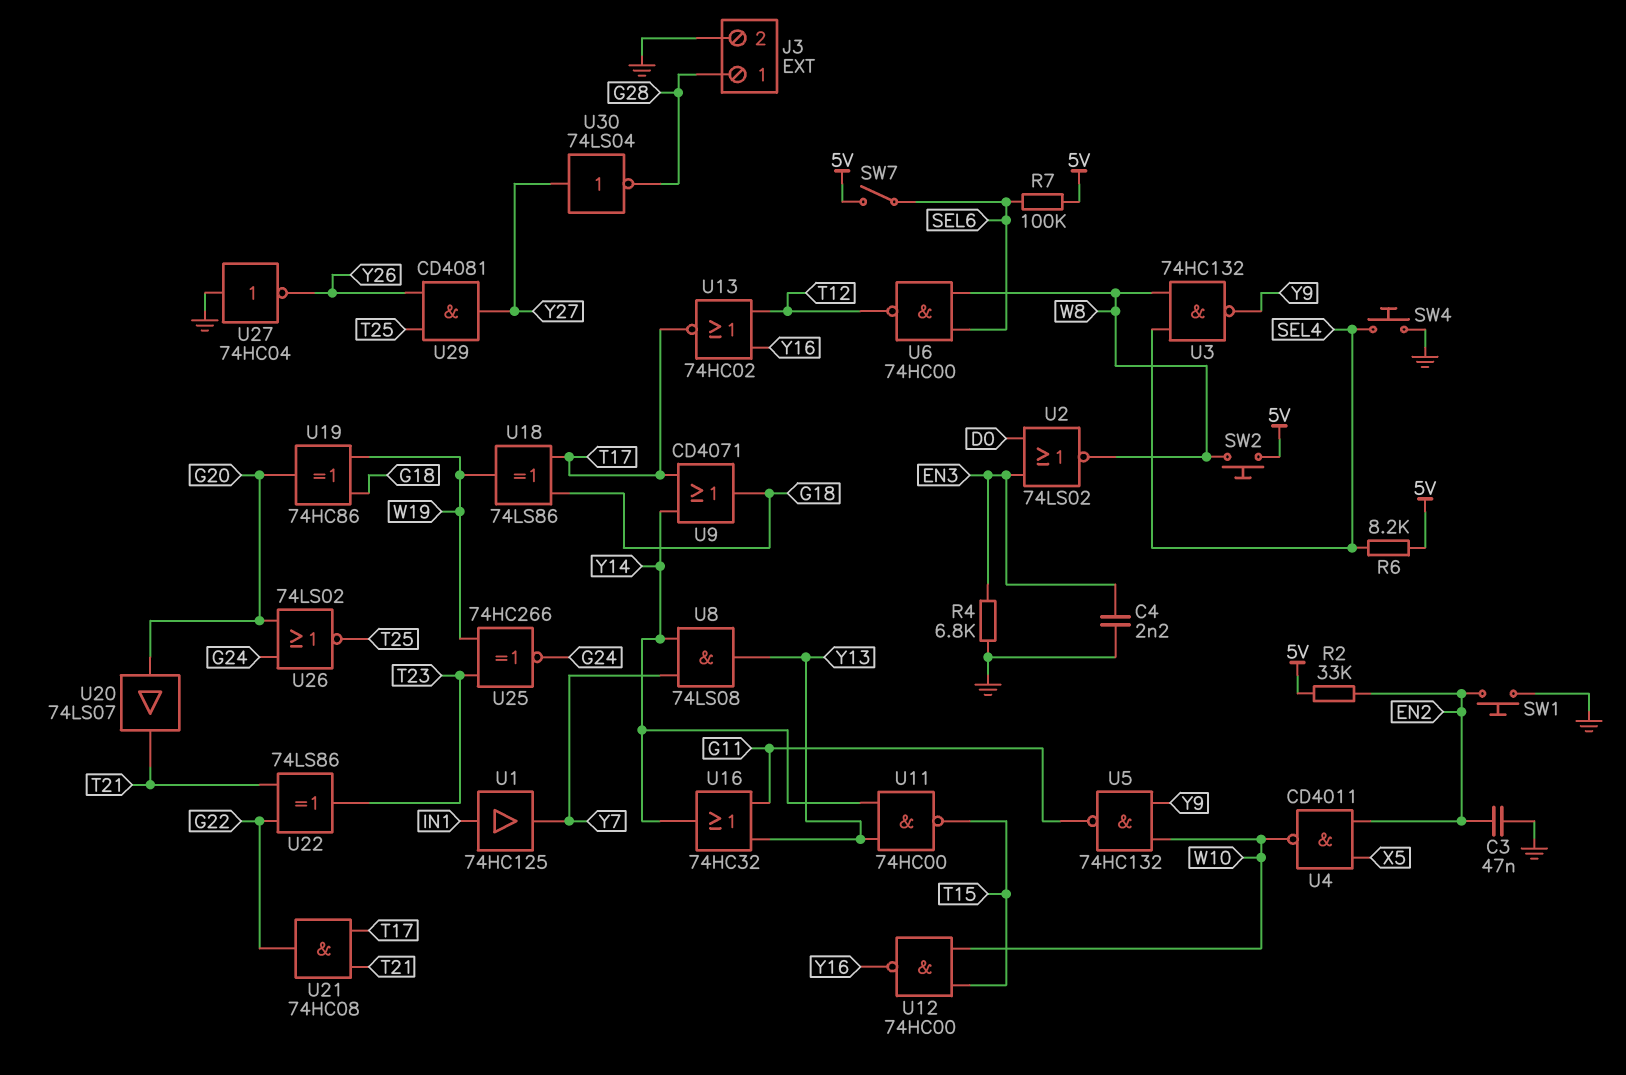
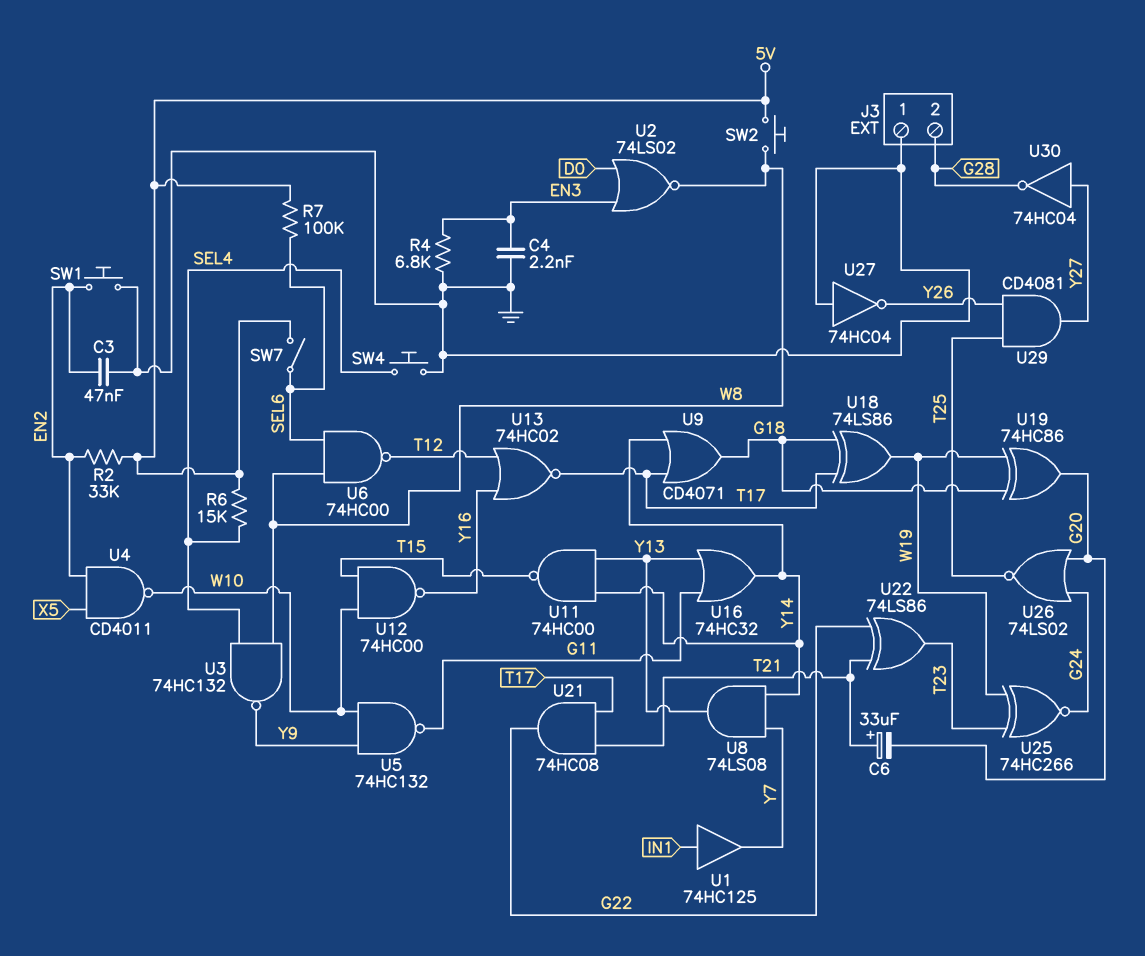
C6: none -> 33uF (plus T21, minus G20)
J3 pin 1: G28 -> GND
J3 pin 2: GND -> G28
R6: 8.2k (5V, SEL4) -> 15k (5V, SEL4)
U20: buffer 74LS07 (in G20, out T21) -> none
U30: NOT 74LS04 (in Y27, out G28) -> NOT 74HC04 (in Y27, out G28)

